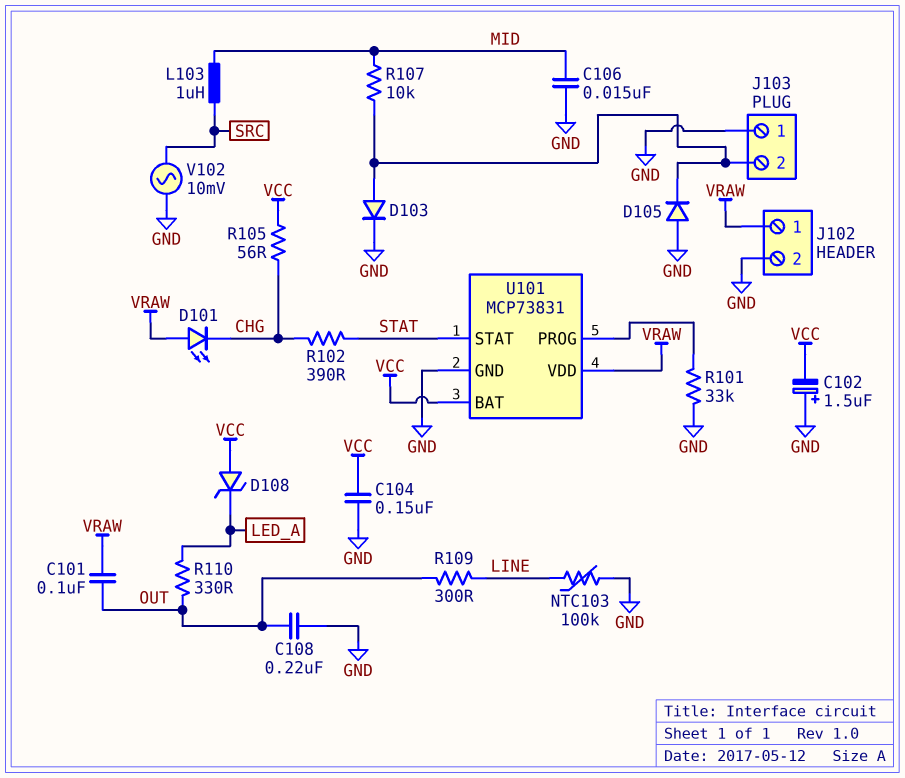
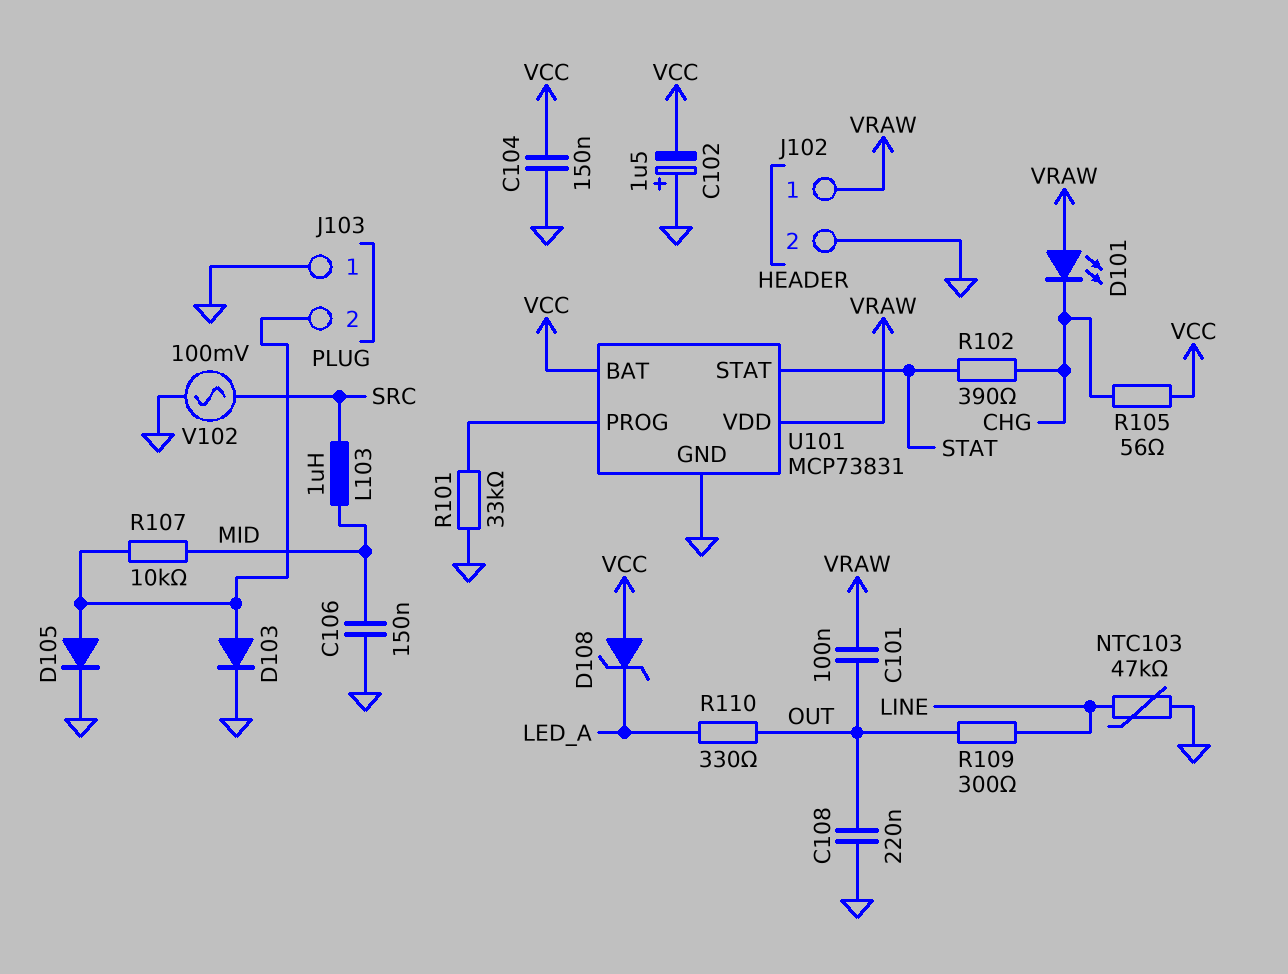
C106: 15nF (GND, MID) -> 150nF (GND, MID)
D105: diode (A GND, K J103/2) -> diode (A J103/2, K GND)
NTC103: 100k (GND, LINE) -> 47k (GND, LINE)
V102: AC 10mV (GND, SRC) -> AC 100mV (GND, SRC)

